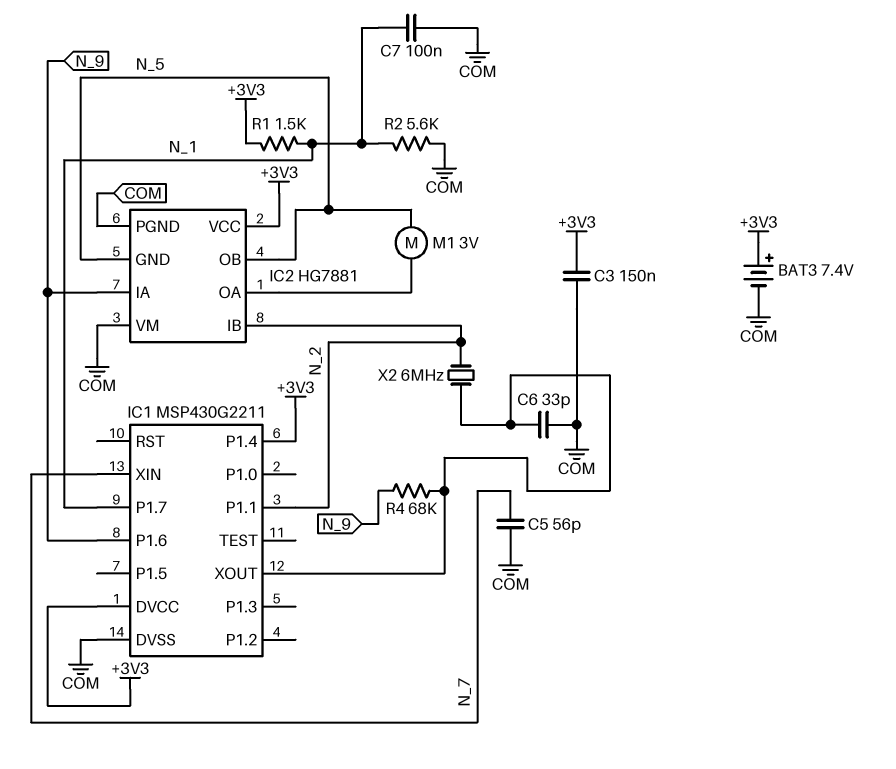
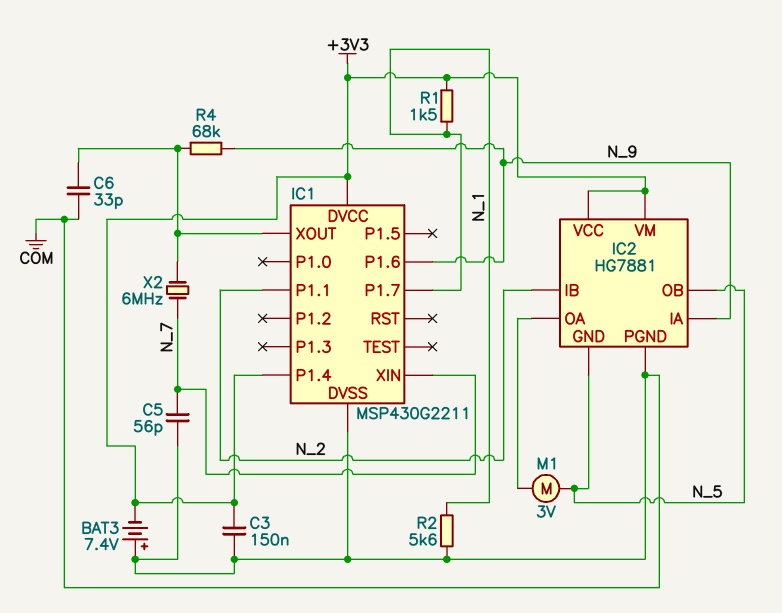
BAT3: 7.4V (plus +3V3, minus COM) -> 7.4V (plus COM, minus +3V3)
C7: 100nF (COM, N_1) -> none
IC2 pin VM: COM -> +3V3
X2: 6MHz (IC1/XOUT, N_2) -> 6MHz (IC1/XOUT, N_7)

